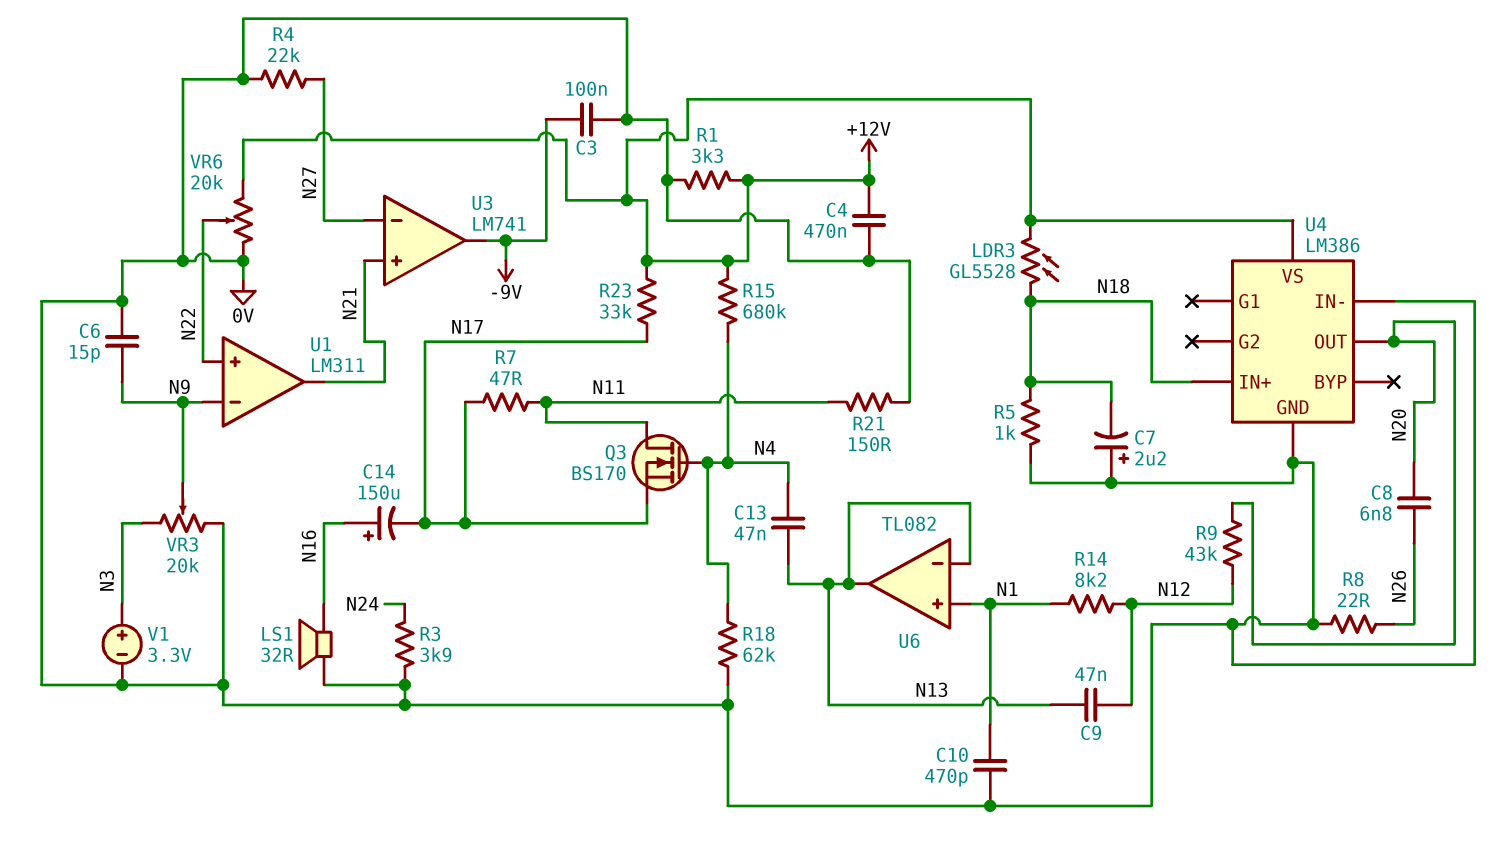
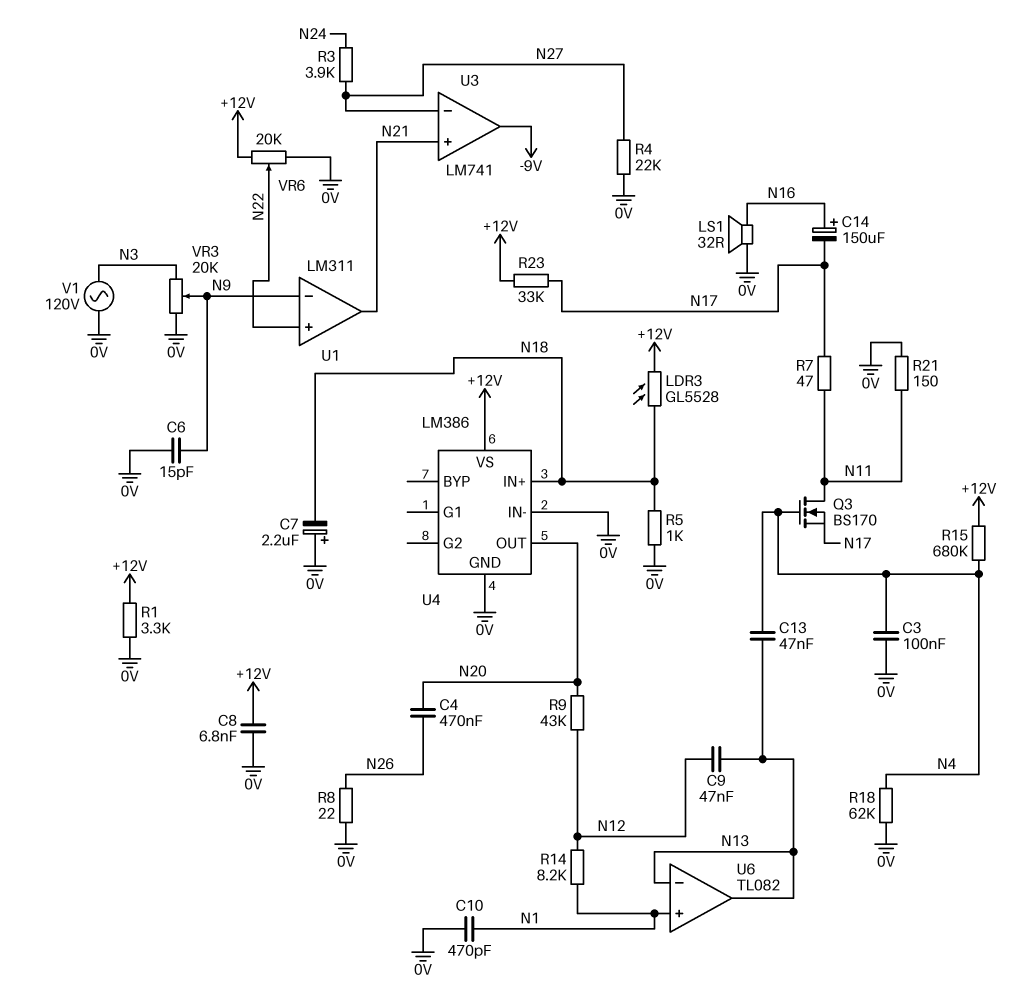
C3: 100nF (-9V, 0V) -> 100nF (0V, N4)
C4: 470nF (+12V, 0V) -> 470nF (N20, N26)
C8: 6.8nF (N20, N26) -> 6.8nF (+12V, 0V)
R3: 3.9k (0V, N24) -> 3.9k (N24, N27)
V1: 3.3V (plus N3, minus 0V) -> AC 120V (0V, N3)

